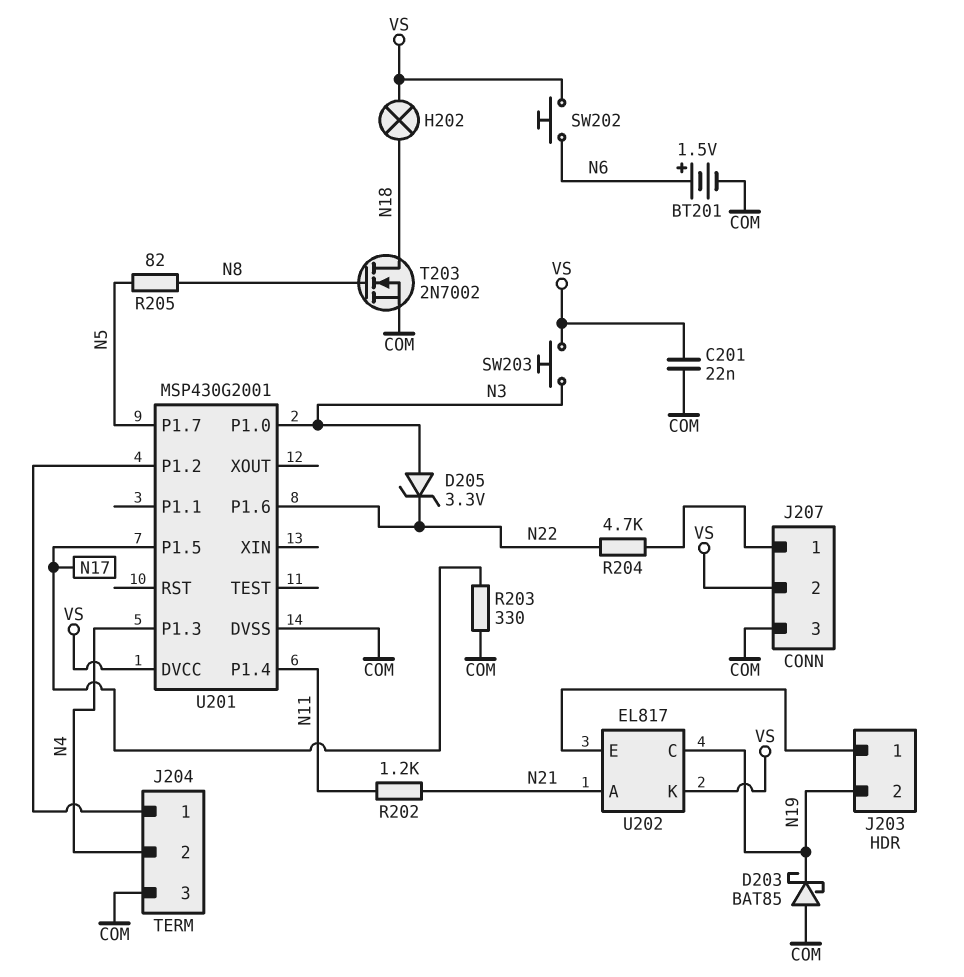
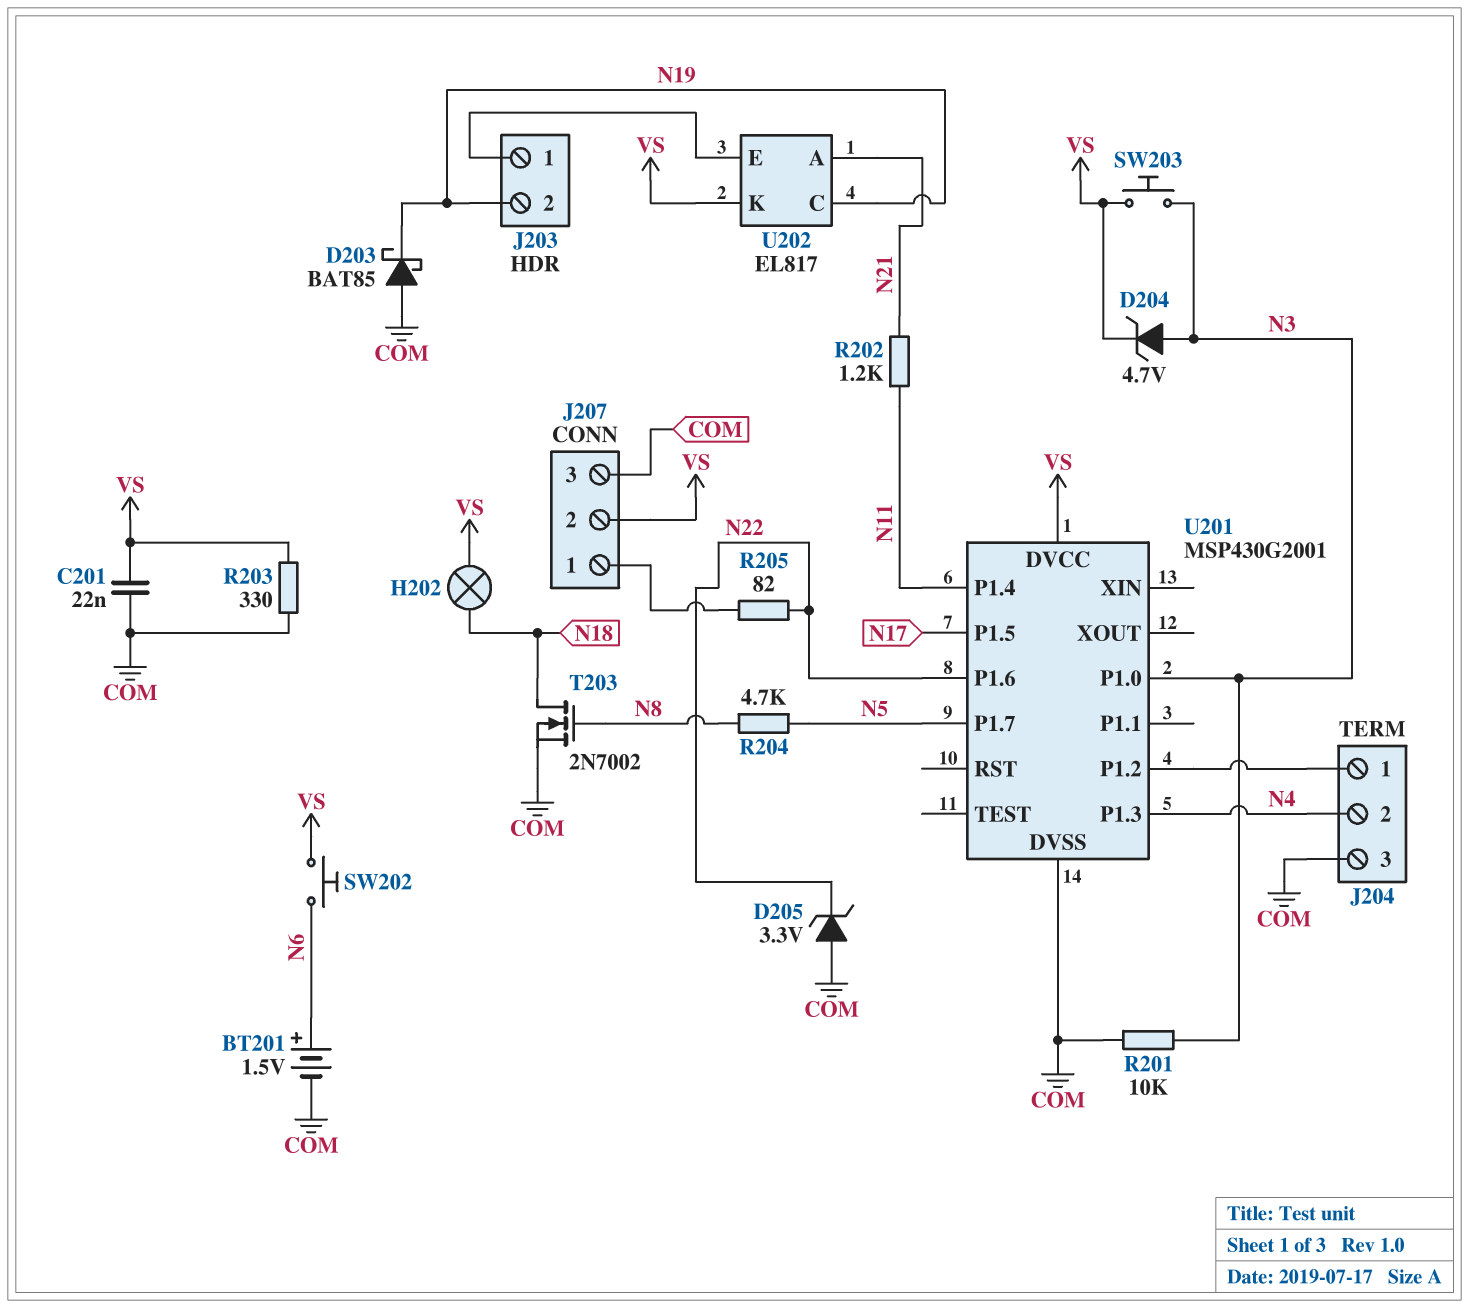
D204: none -> zener 4.7V (A N3, K VS)
D205: zener 3.3V (A N3, K N22) -> zener 3.3V (A COM, K N22)
R201: none -> 10k (COM, N3)
R203: 330 (COM, N17) -> 330 (COM, VS)
R204: 4.7k (J207/1, N22) -> 4.7k (N5, N8)
R205: 82 (N5, N8) -> 82 (J207/1, N22)

